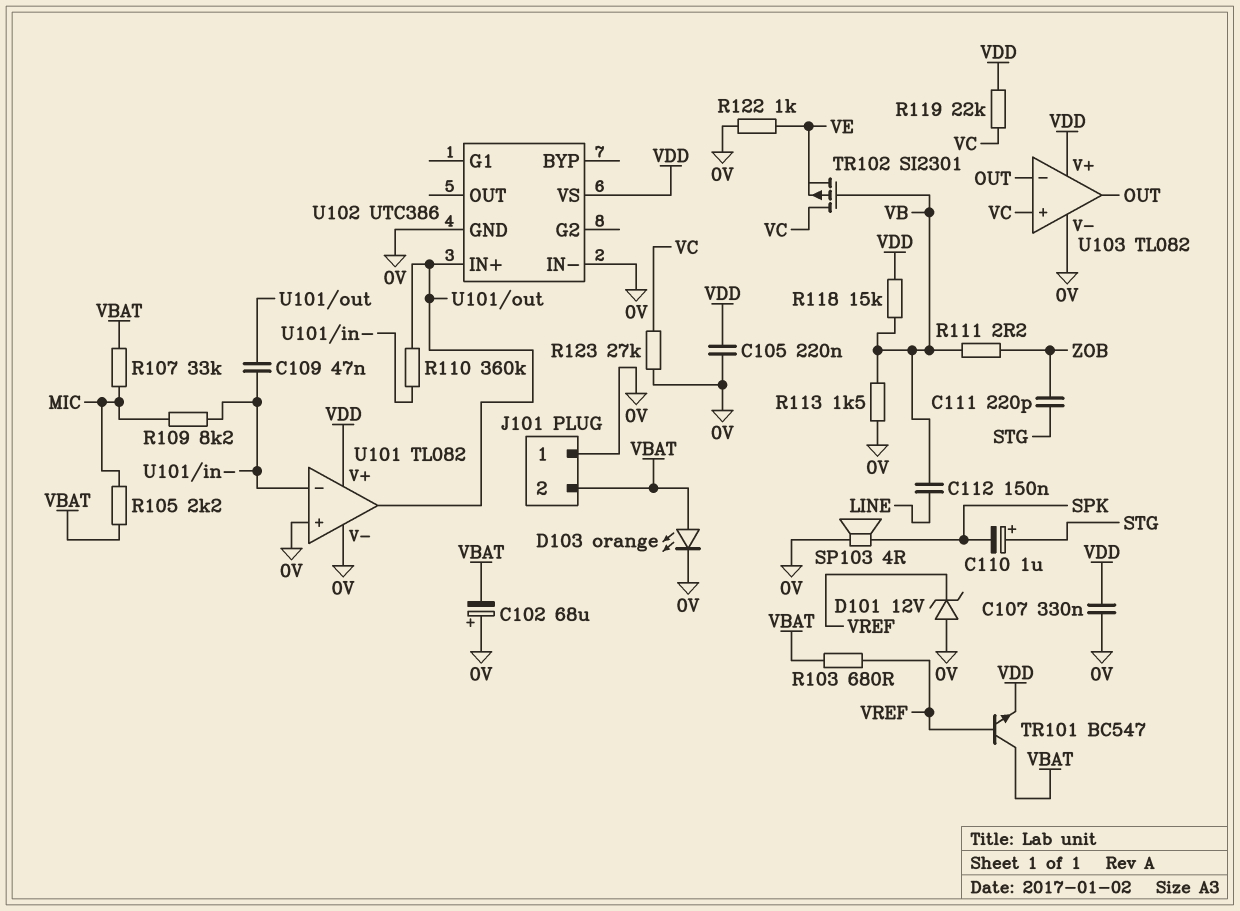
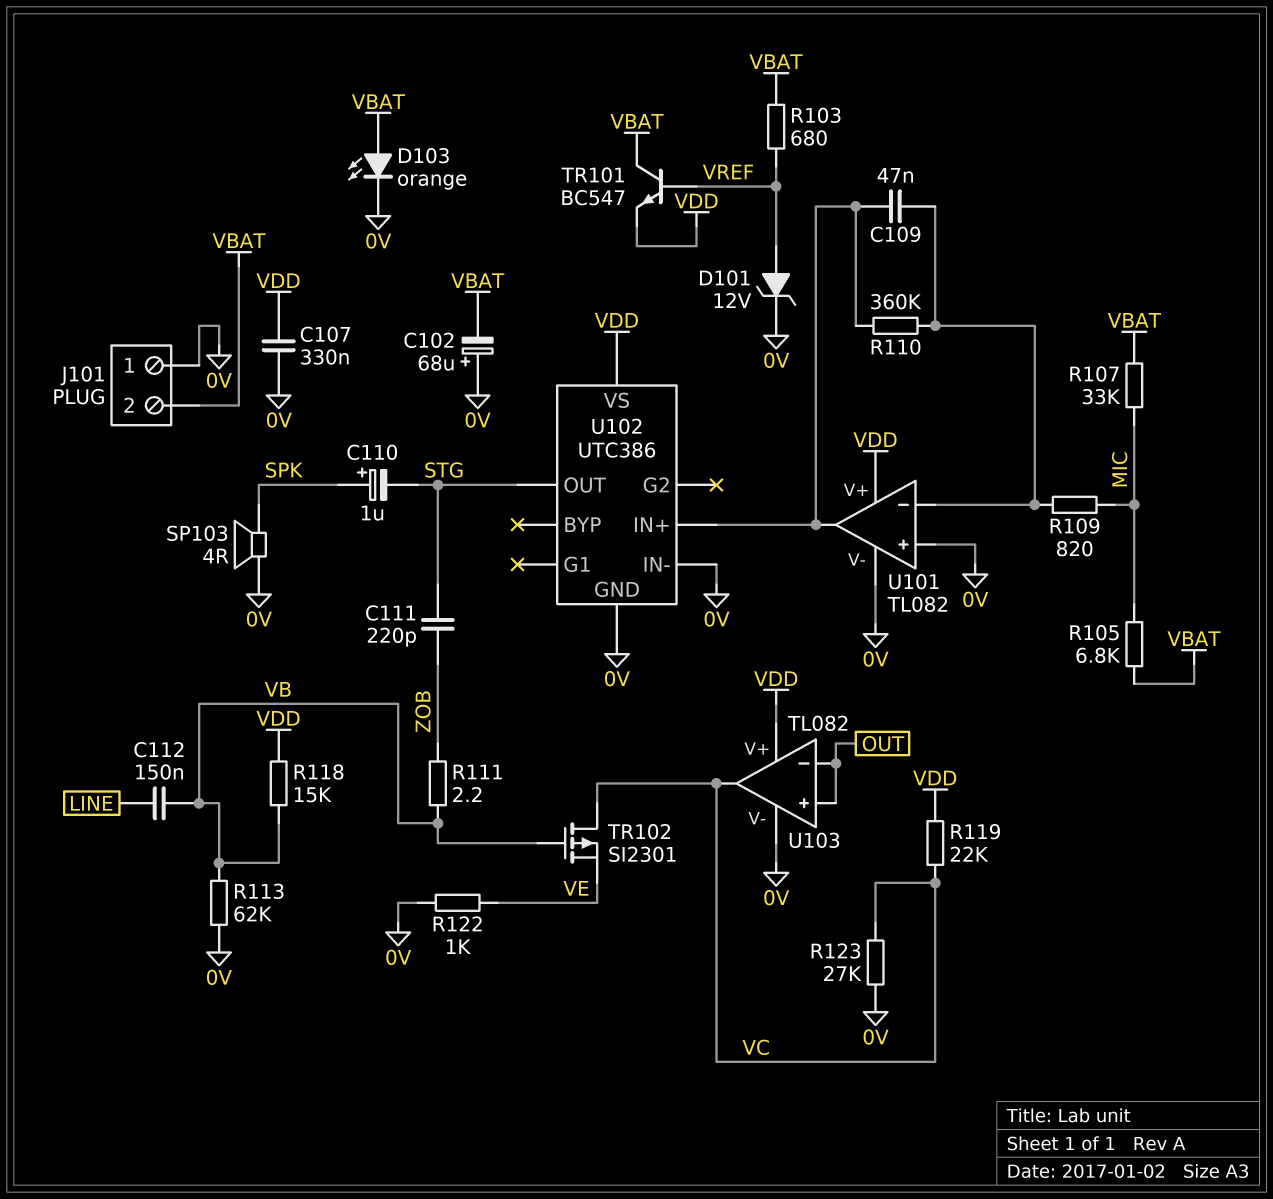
C105: 220nF (0V, VDD) -> none
C110: 1uF (plus STG, minus SPK) -> 1uF (plus SPK, minus STG)
D101: zener 12V (A 0V, K VREF) -> zener 12V (A VREF, K 0V)
R105: 2.2k (MIC, VBAT) -> 6.8k (MIC, VBAT)
R109: 8.2k (MIC, U101/in-) -> 820 (MIC, U101/in-)
R113: 1.5k (0V, VB) -> 62k (0V, VB)
U102 pin OUT: none -> STG
U103 pin in+: VC -> OUT
U103 pin out: OUT -> VC

